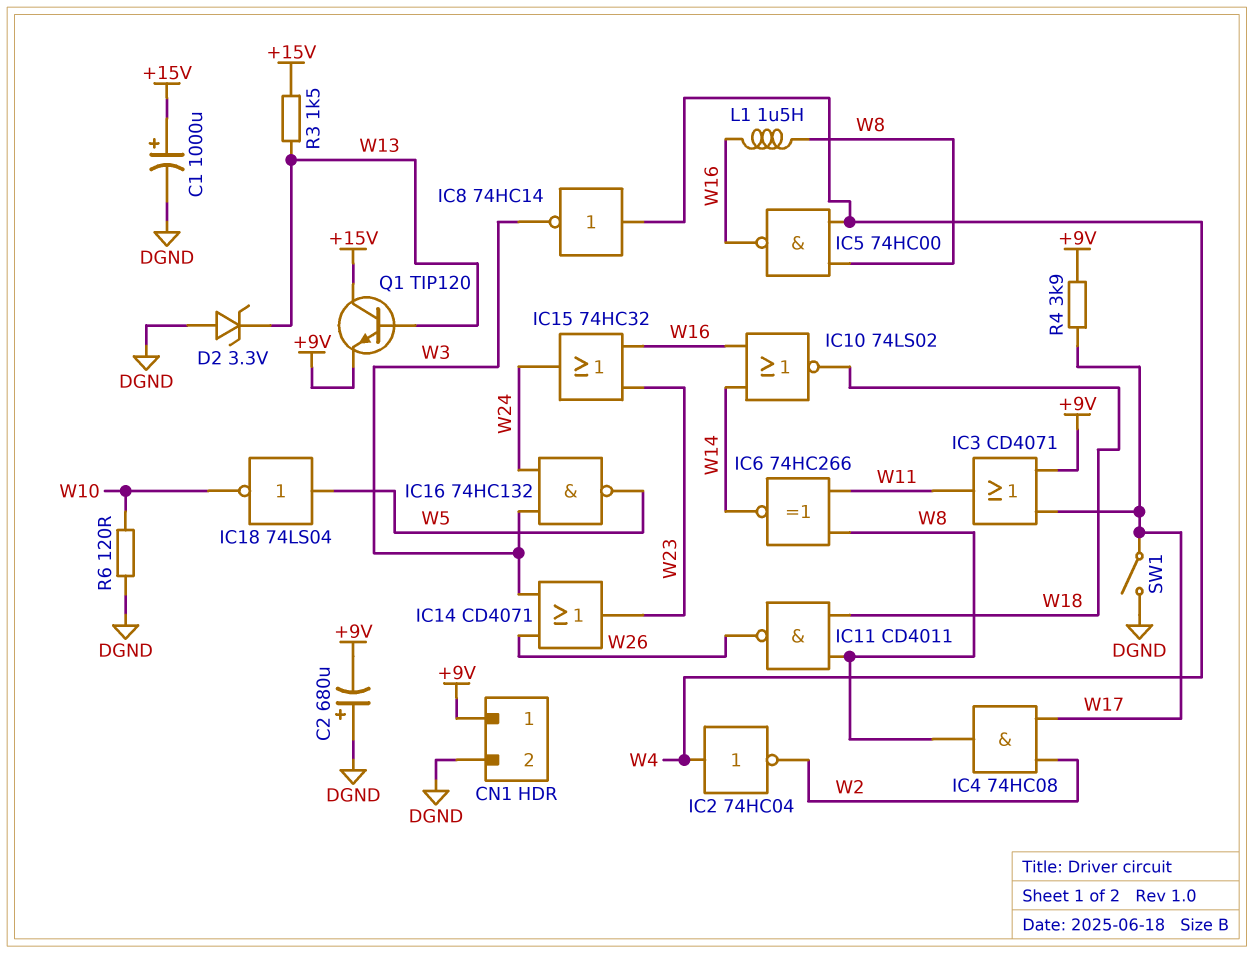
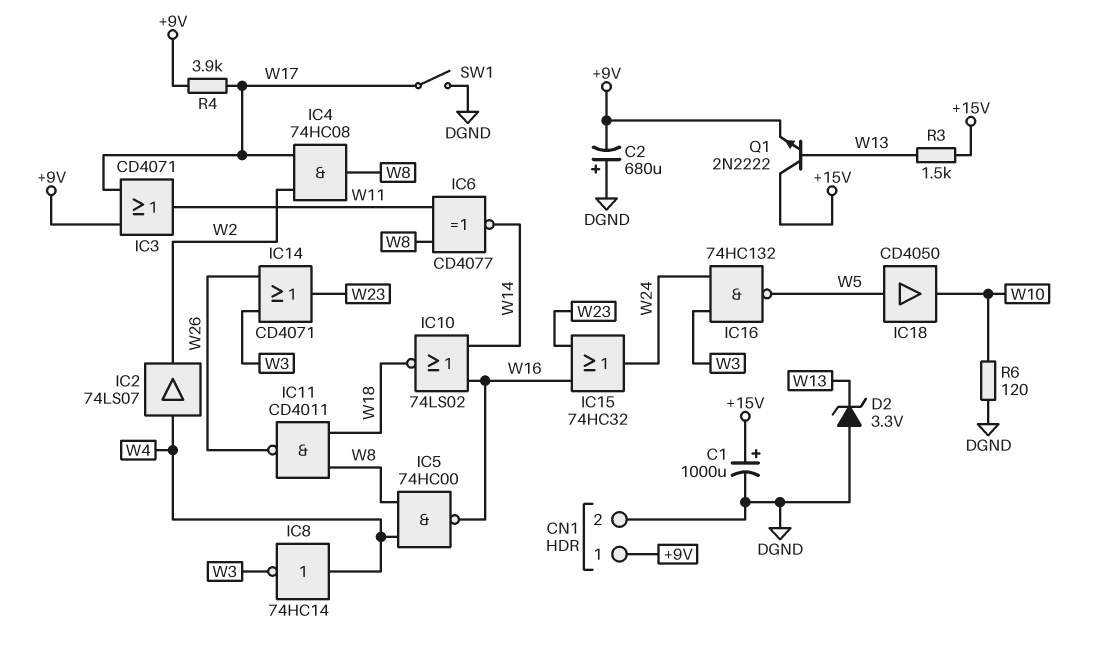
IC2: NOT 74HC04 (in W4, out W2) -> buffer 74LS07 (in W4, out W2)
IC6: XNOR 74HC266 (in W8, in W11, out W14) -> XNOR CD4077 (in W8, in W11, out W14)
IC18: NOT 74LS04 (in W5, out W10) -> buffer CD4050 (in W5, out W10)
L1: 1.5uH (W8, W16) -> none
Q1: NPN TIP120 (B W13, C +15V, E +9V) -> NPN 2N2222 (B W13, C +15V, E +9V)

